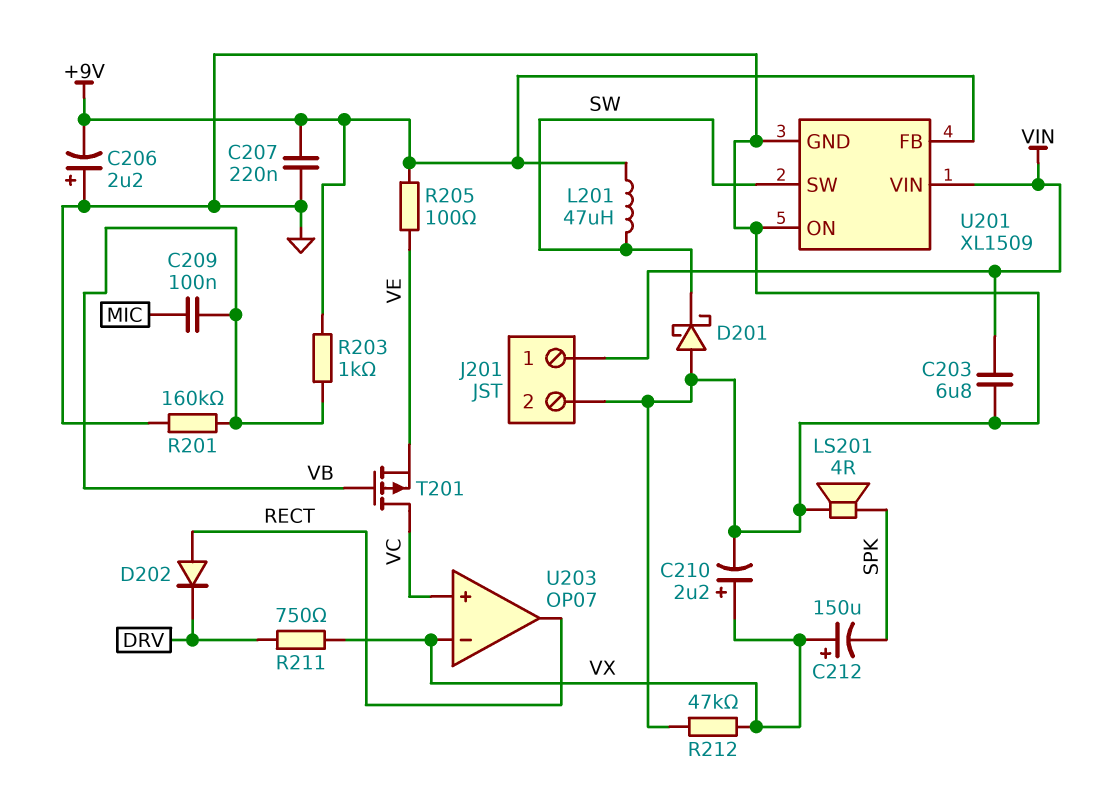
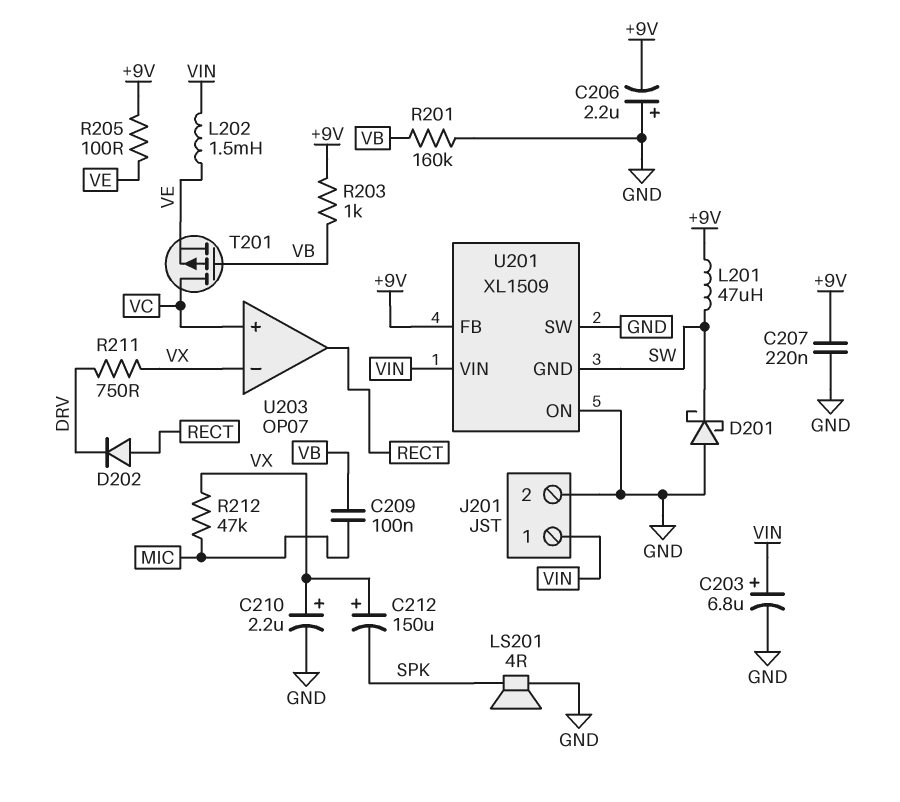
C203: 6.8uF (GND, VIN) -> 6.8uF (plus VIN, minus GND)
L202: none -> 1.5mH (VE, VIN)
R212: 47k (GND, VX) -> 47k (MIC, VX)
U201 pin GND: GND -> SW
U201 pin SW: SW -> GND

